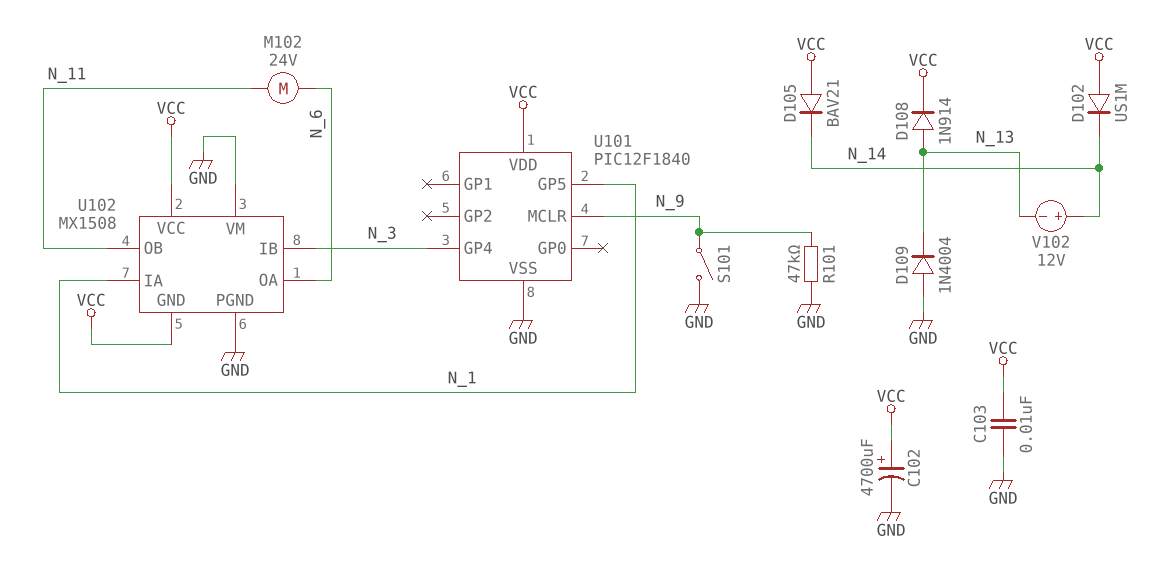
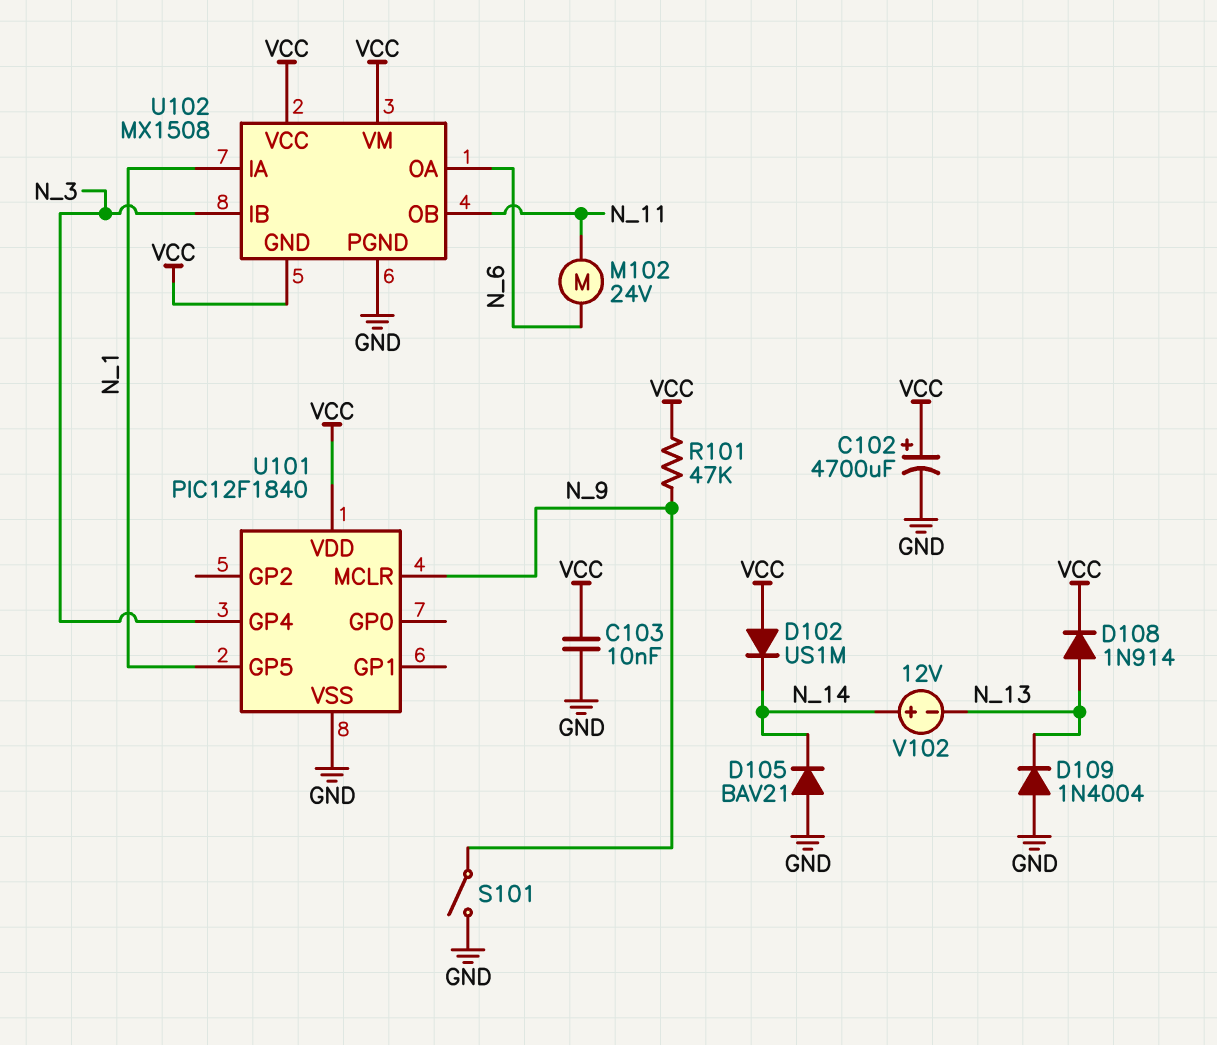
D105: diode BAV21 (A VCC, K N_14) -> diode BAV21 (A GND, K N_14)
R101: 47k (GND, N_9) -> 47k (N_9, VCC)
U102 pin VM: GND -> VCC

